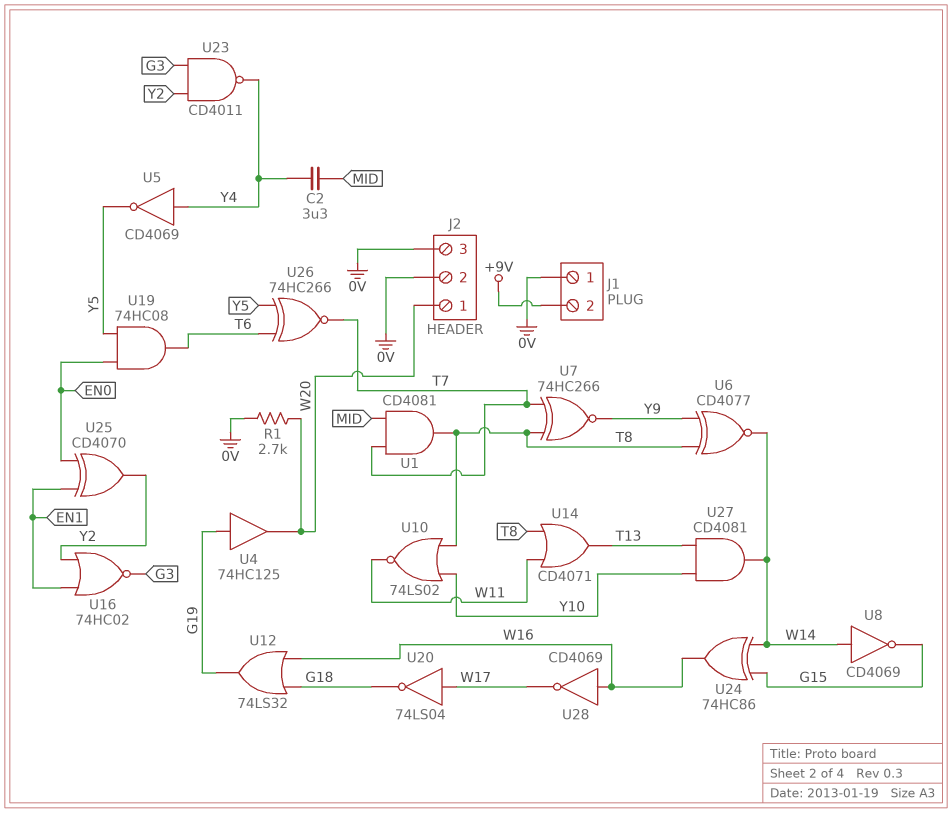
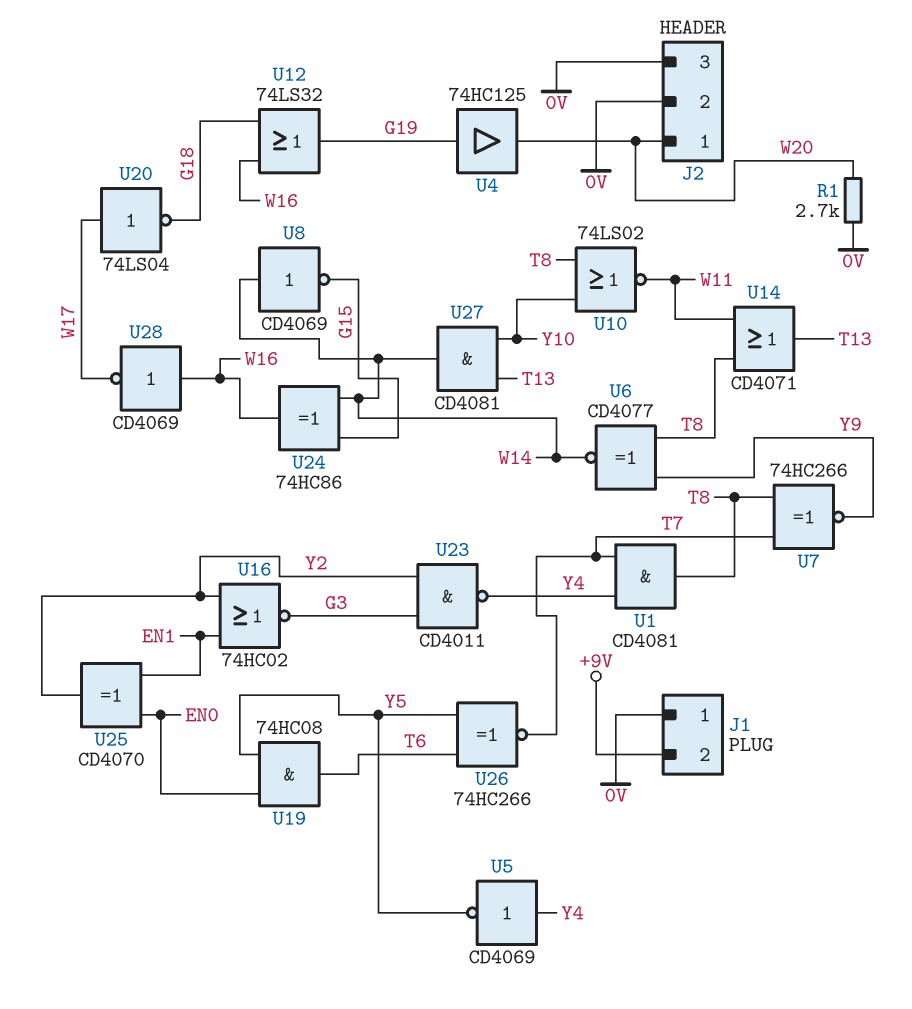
C2: 3.3uF (MID, Y4) -> none
U1: AND CD4081 (in MID, in T7, out T8) -> AND CD4081 (in T7, in Y4, out T8)

